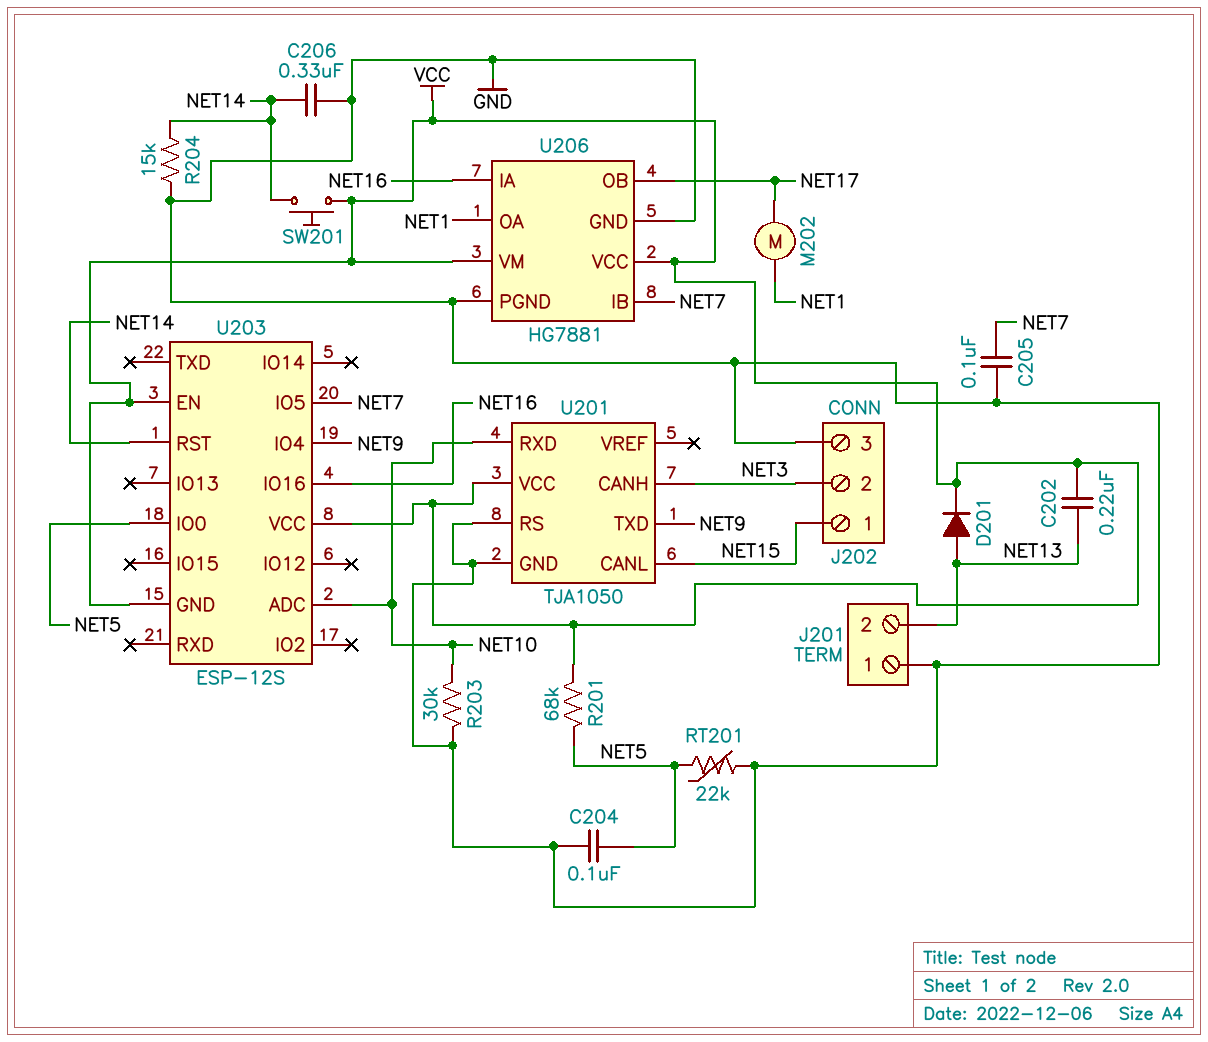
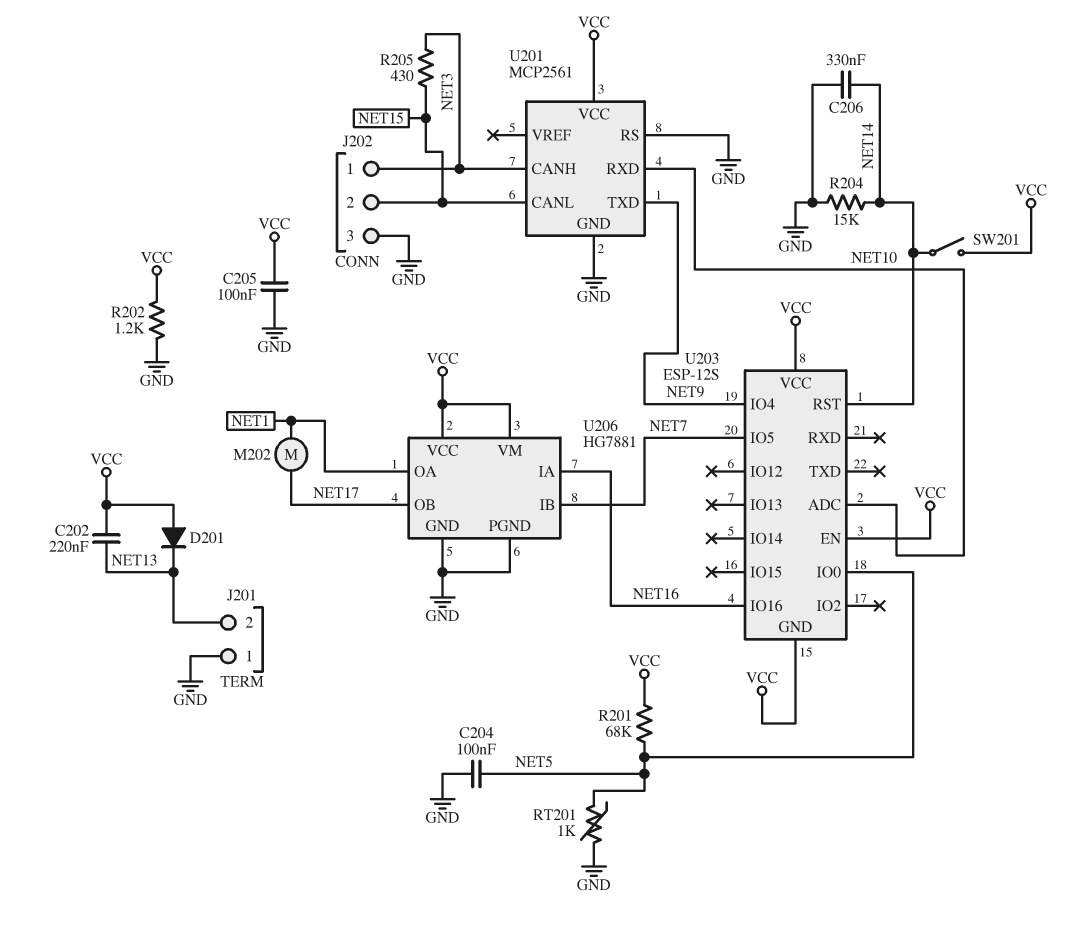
C205: 100nF (GND, NET7) -> 100nF (GND, VCC)
D201: diode (A NET13, K VCC) -> diode (A VCC, K NET13)
J202 pin 1: NET15 -> NET3
J202 pin 2: NET3 -> NET15
R202: none -> 1.2k (GND, VCC)
R203: 30k (GND, NET10) -> none
R205: none -> 430 (NET3, NET15)
RT201: 22k (GND, NET5) -> 1k (GND, NET5)
SW201: button (NET14, VCC) -> switch (NET14, VCC)
U201: TJA1050 -> MCP2561

